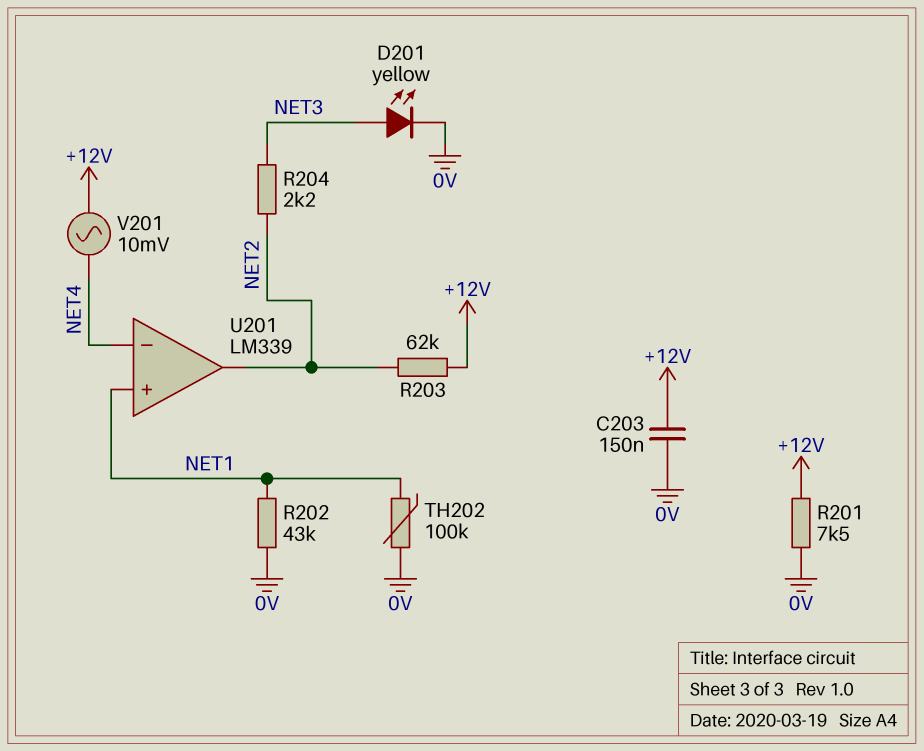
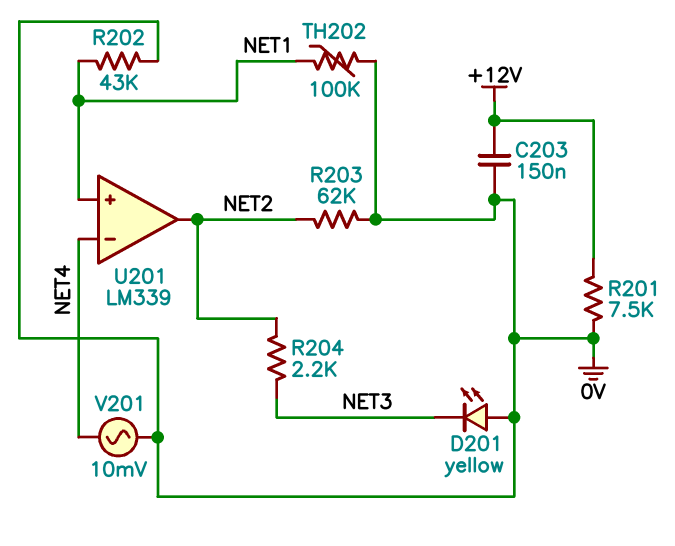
D201: LED yellow (A NET3, K 0V) -> LED yellow (A 0V, K NET3)
R203: 62k (+12V, NET2) -> 62k (0V, NET2)
V201: AC 10mV (+12V, NET4) -> AC 10mV (0V, NET4)

